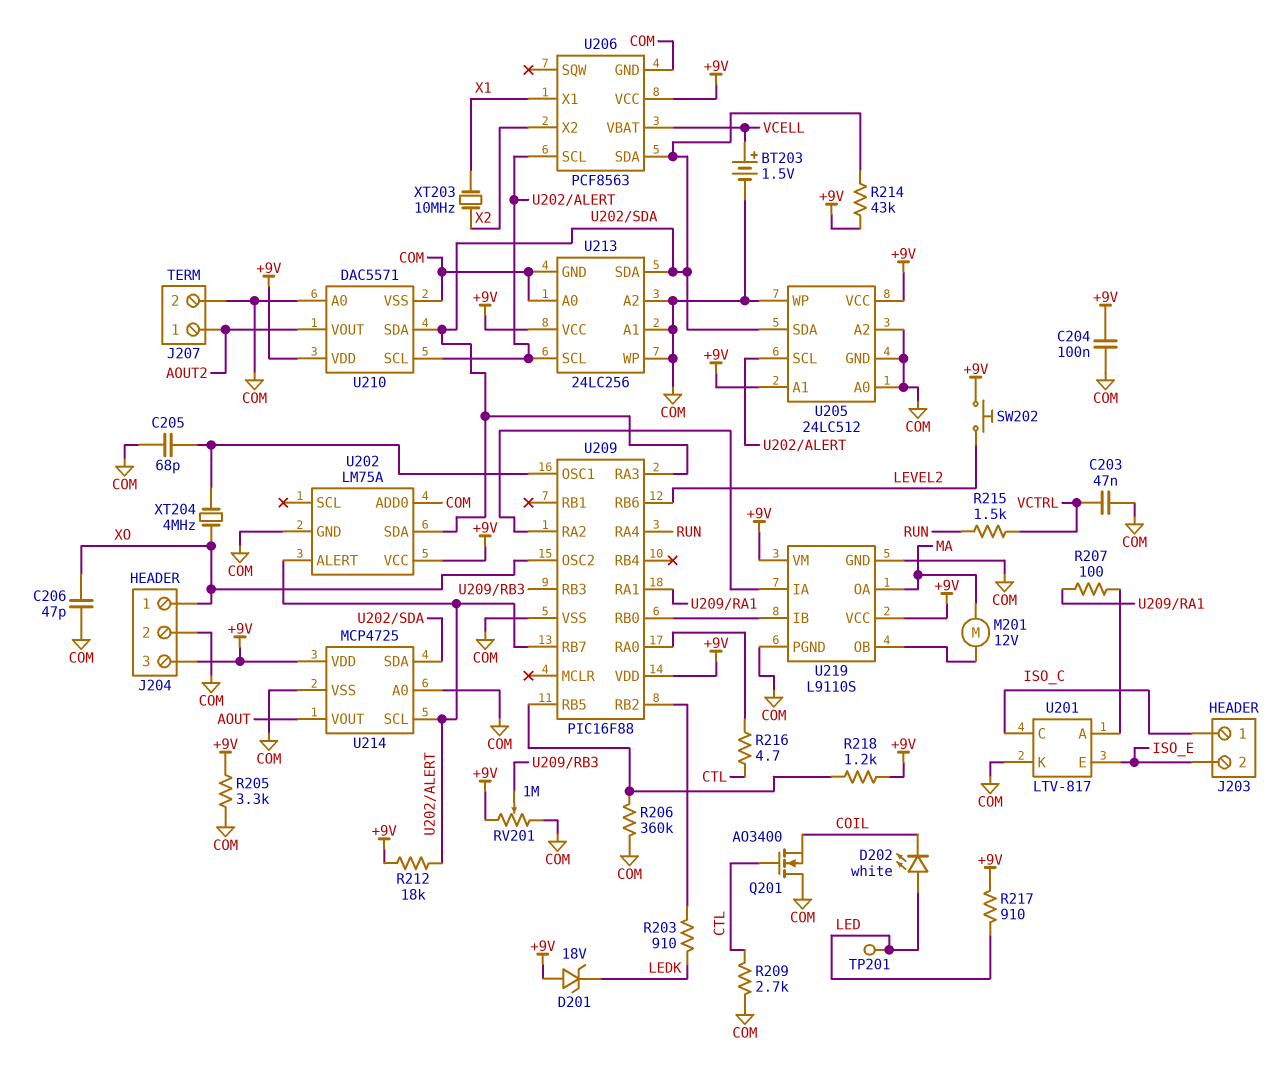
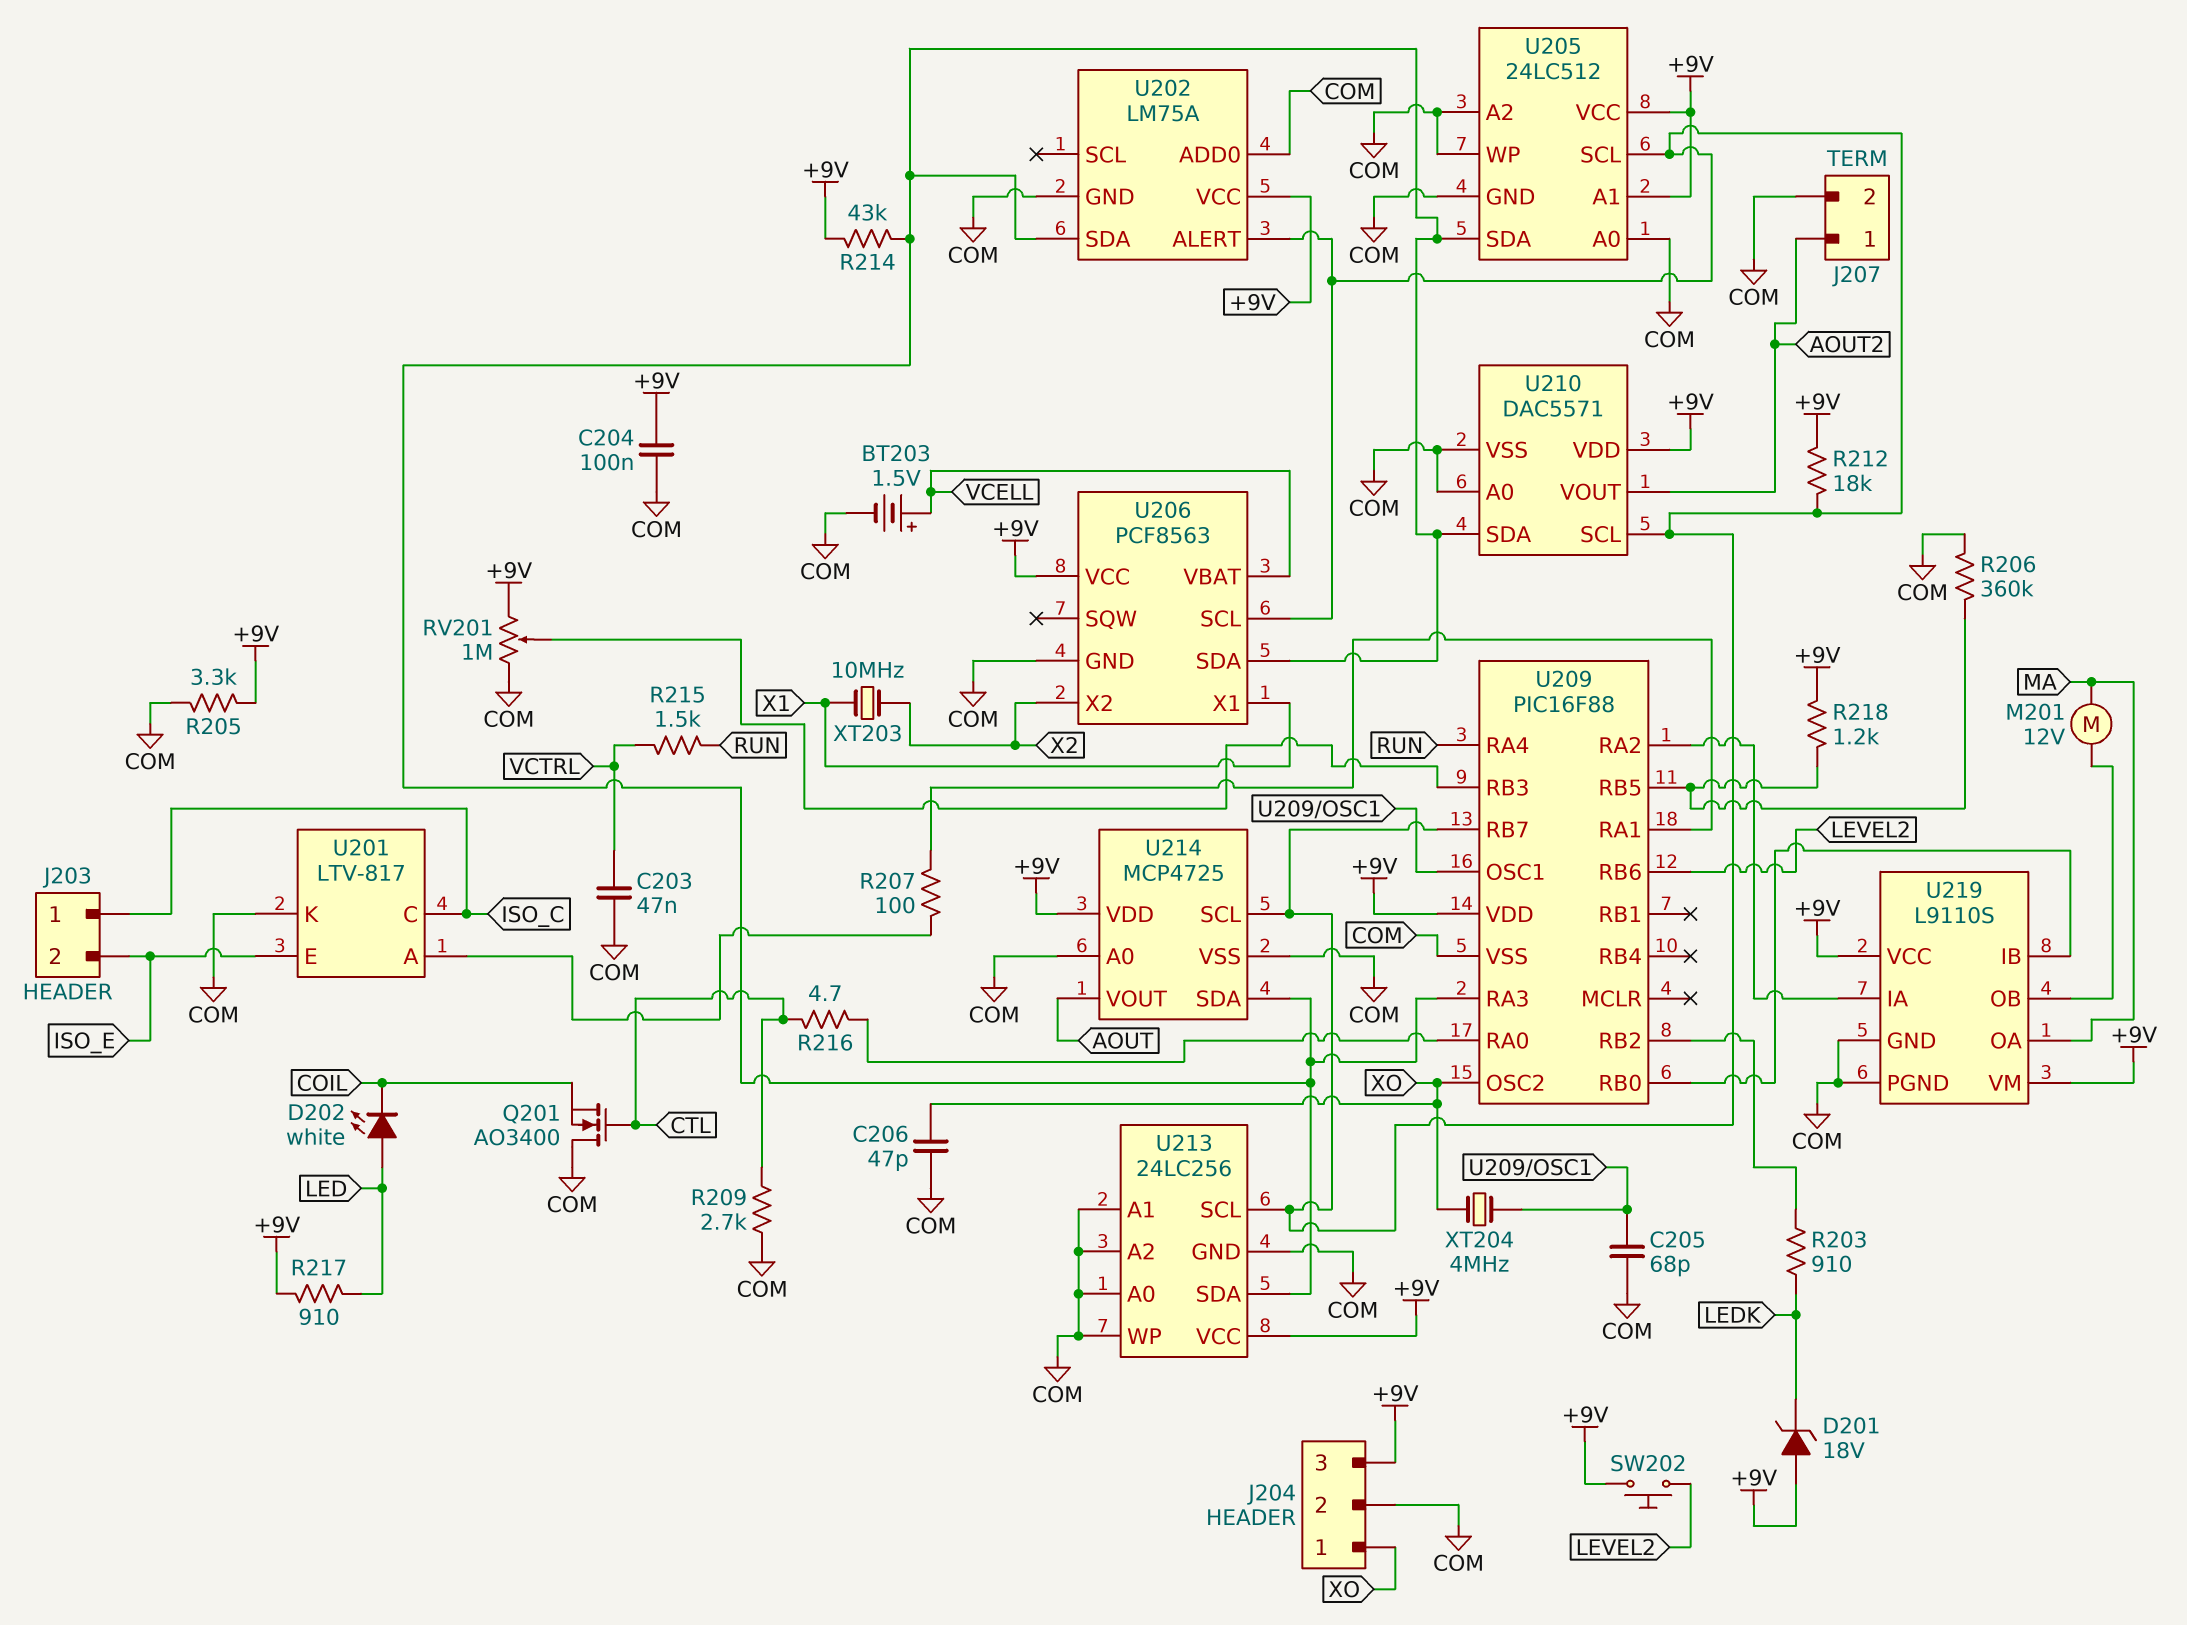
TP201: test point (LED) -> none

